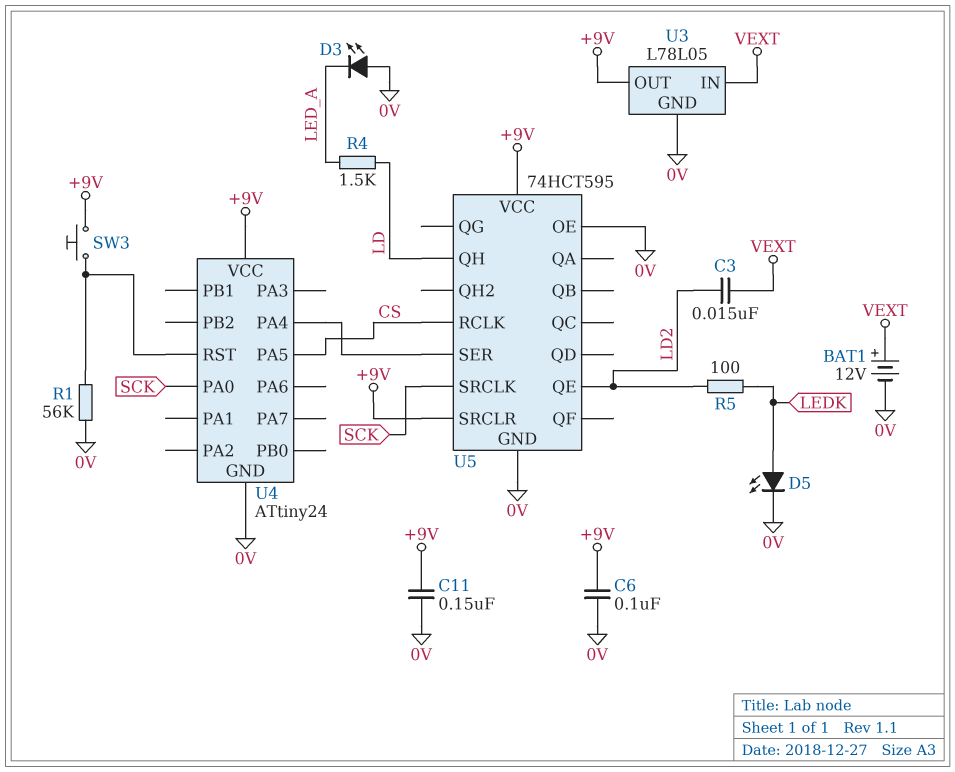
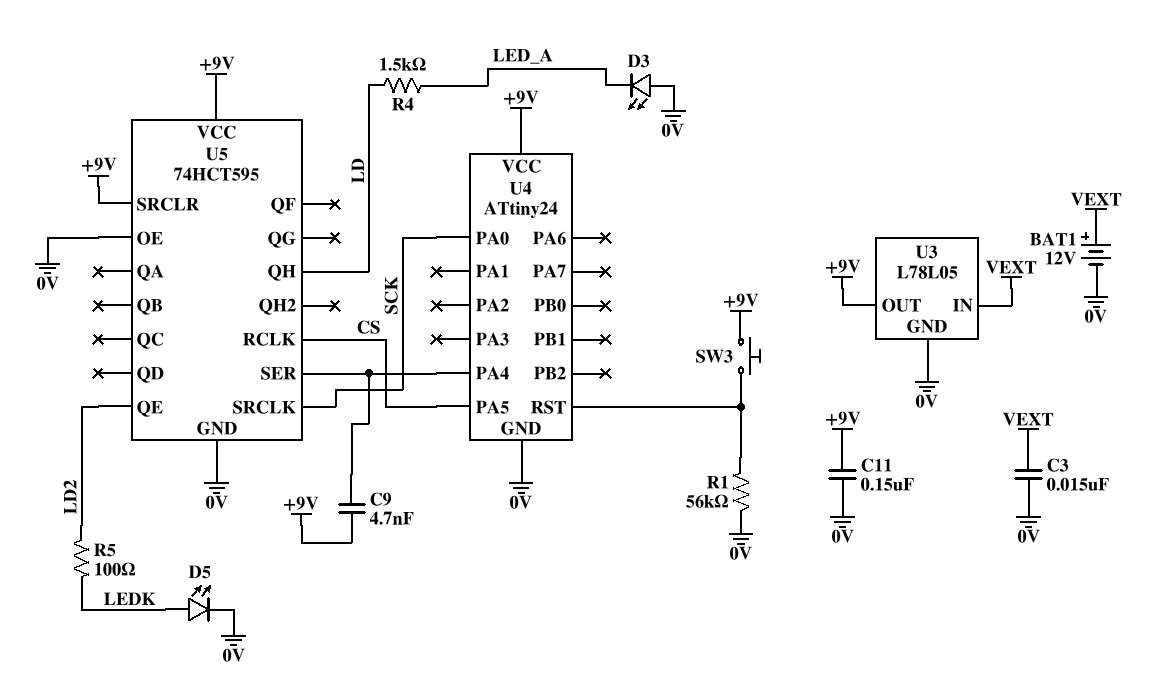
C3: 15nF (LD2, VEXT) -> 15nF (0V, VEXT)
C6: 100nF (+9V, 0V) -> none
C9: none -> 4.7nF (+9V, U4/PA4)

